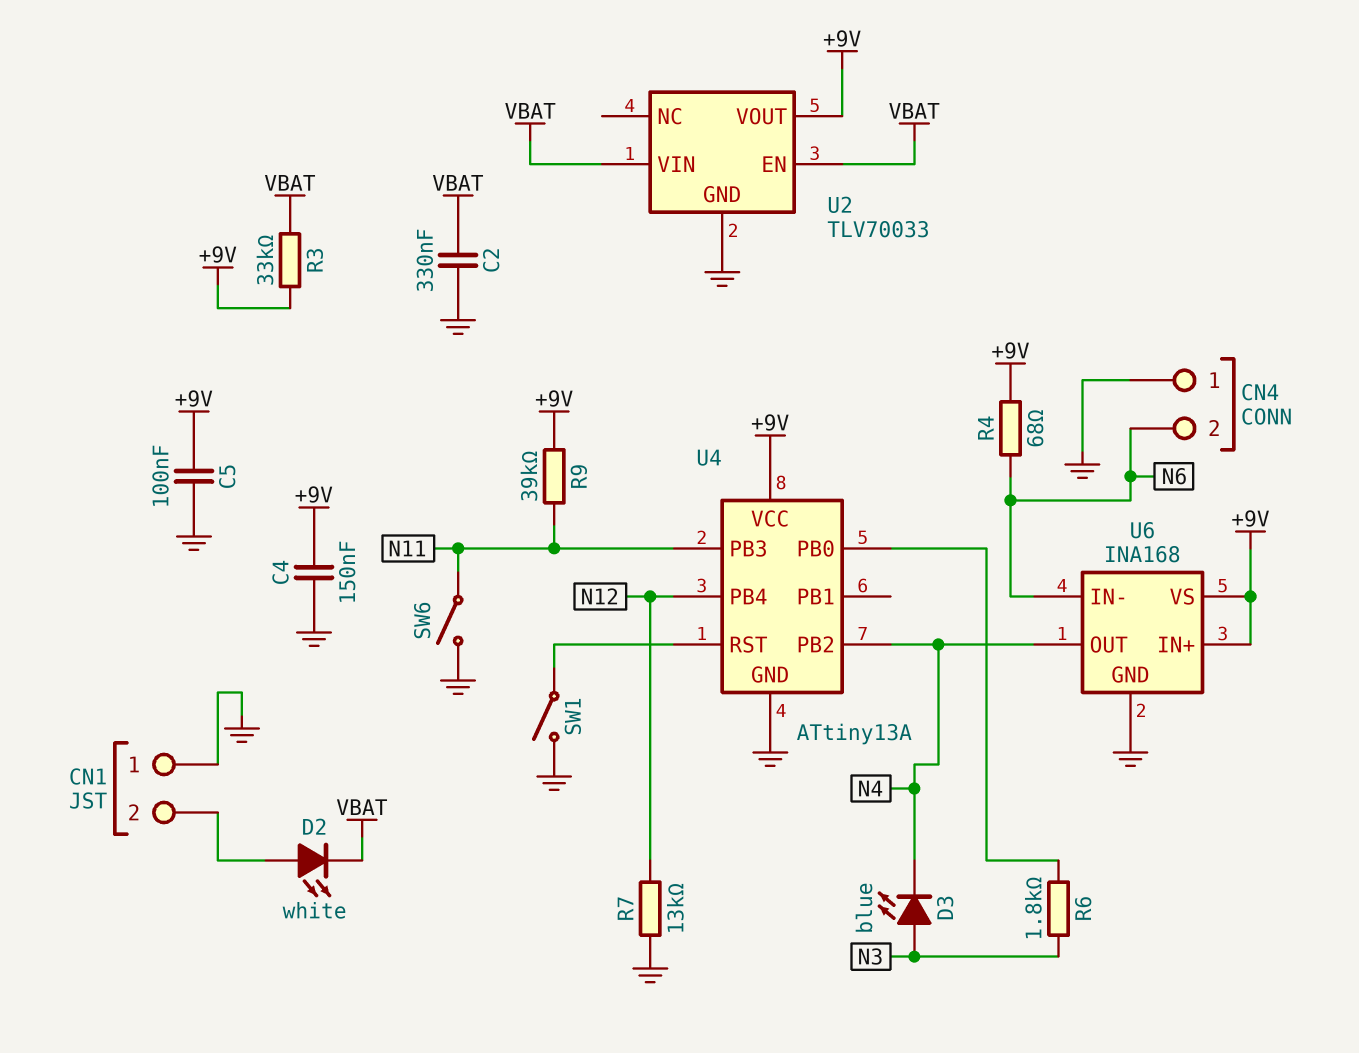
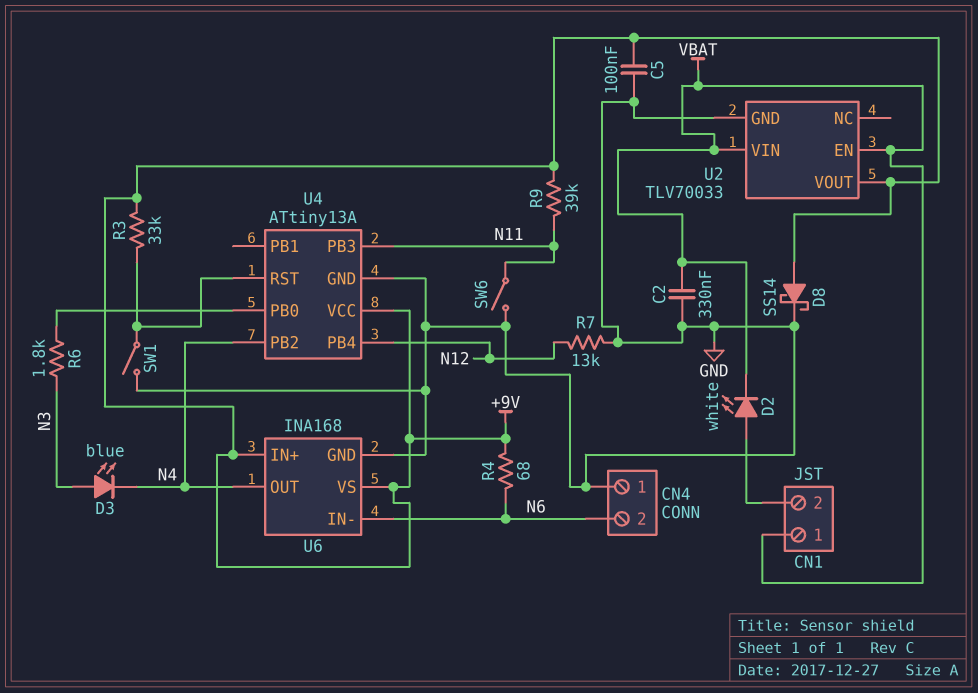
C4: 150nF (+9V, GND) -> none
CN1 pin 1: GND -> VBAT
D8: none -> schottky SS14 (A +9V, K GND)
R3: 33k (+9V, VBAT) -> 33k (+9V, U4/RST)

